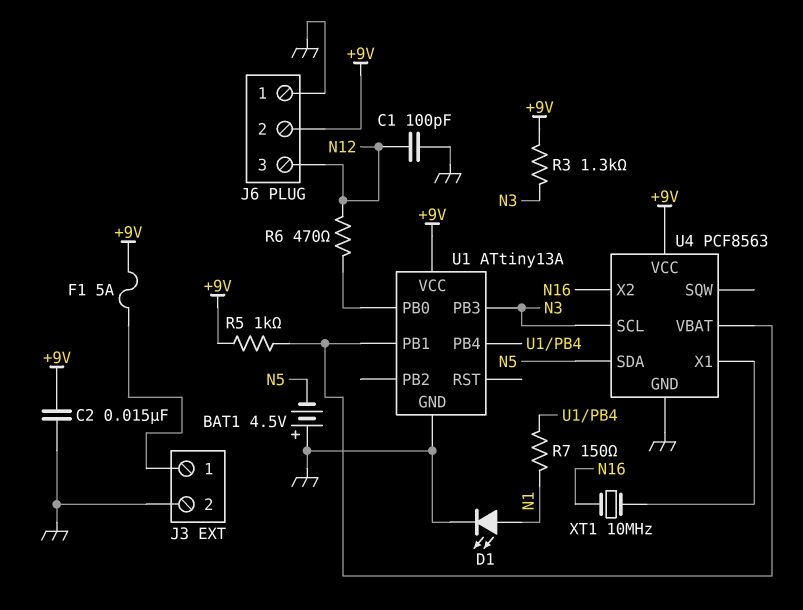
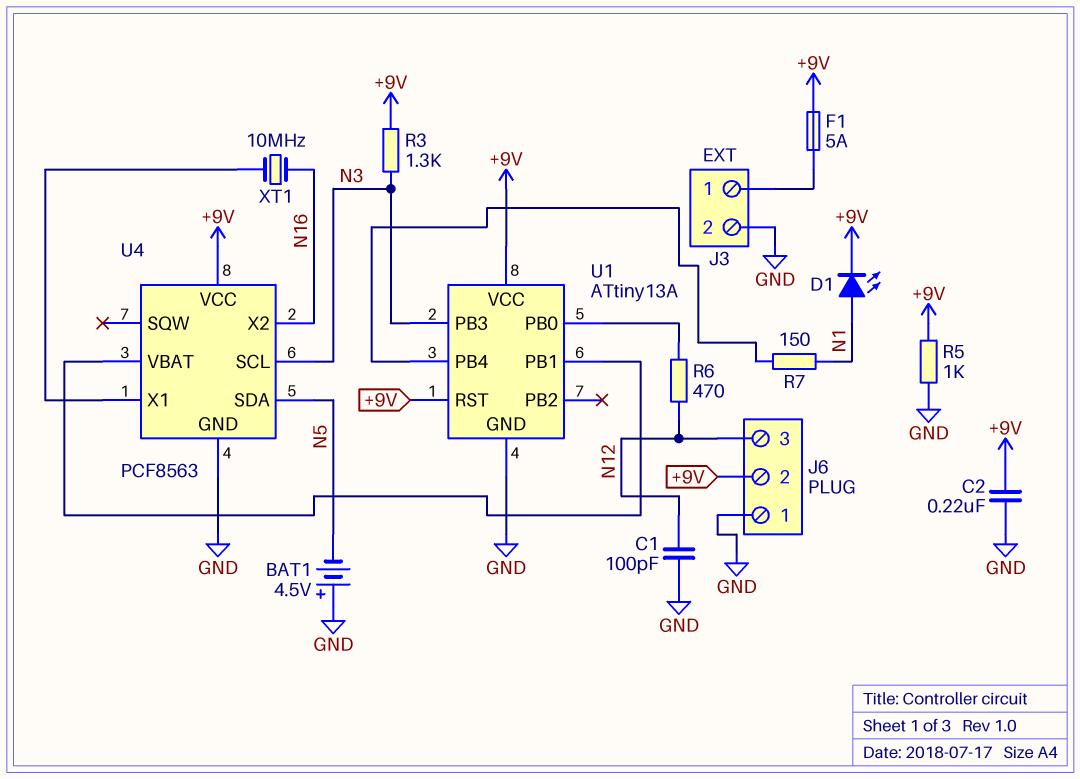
C2: 15nF (+9V, GND) -> 220nF (+9V, GND)
D1: LED (A N1, K GND) -> LED (A N1, K +9V)
R5: 1k (+9V, U1/PB1) -> 1k (+9V, GND)
U1 pin RST: none -> +9V

